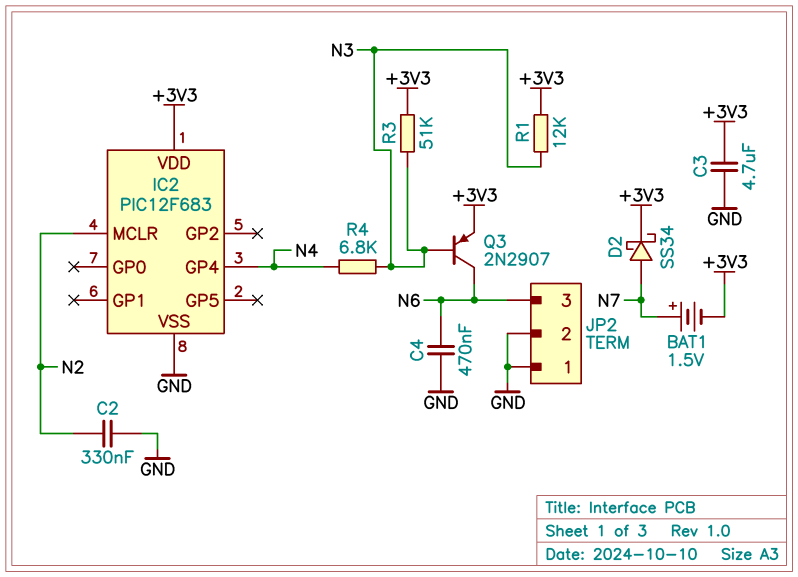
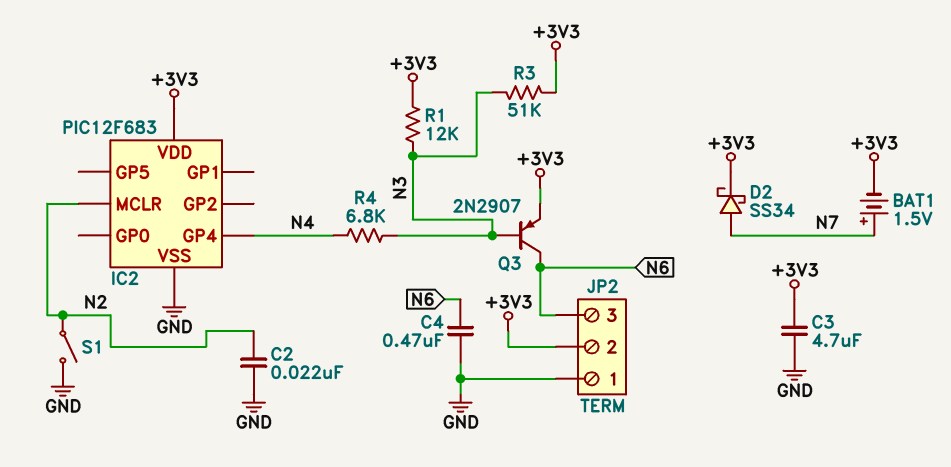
C2: 330nF (GND, N2) -> 22nF (GND, N2)
JP2 pin 2: GND -> +3V3
S1: none -> switch (GND, N2)

